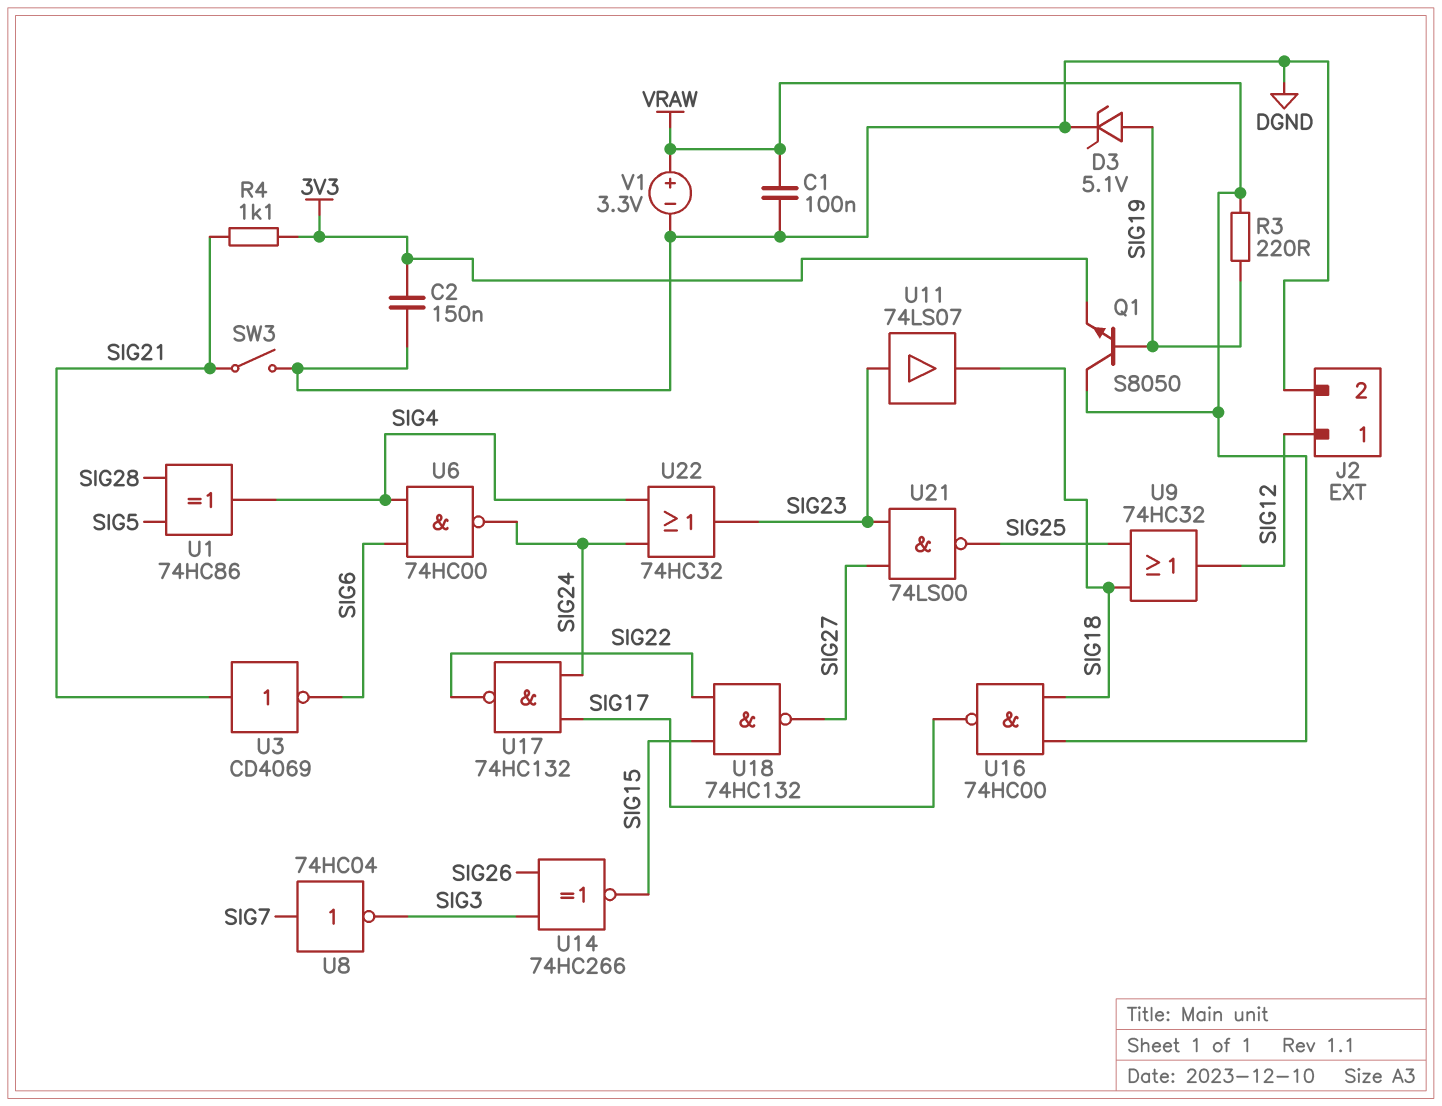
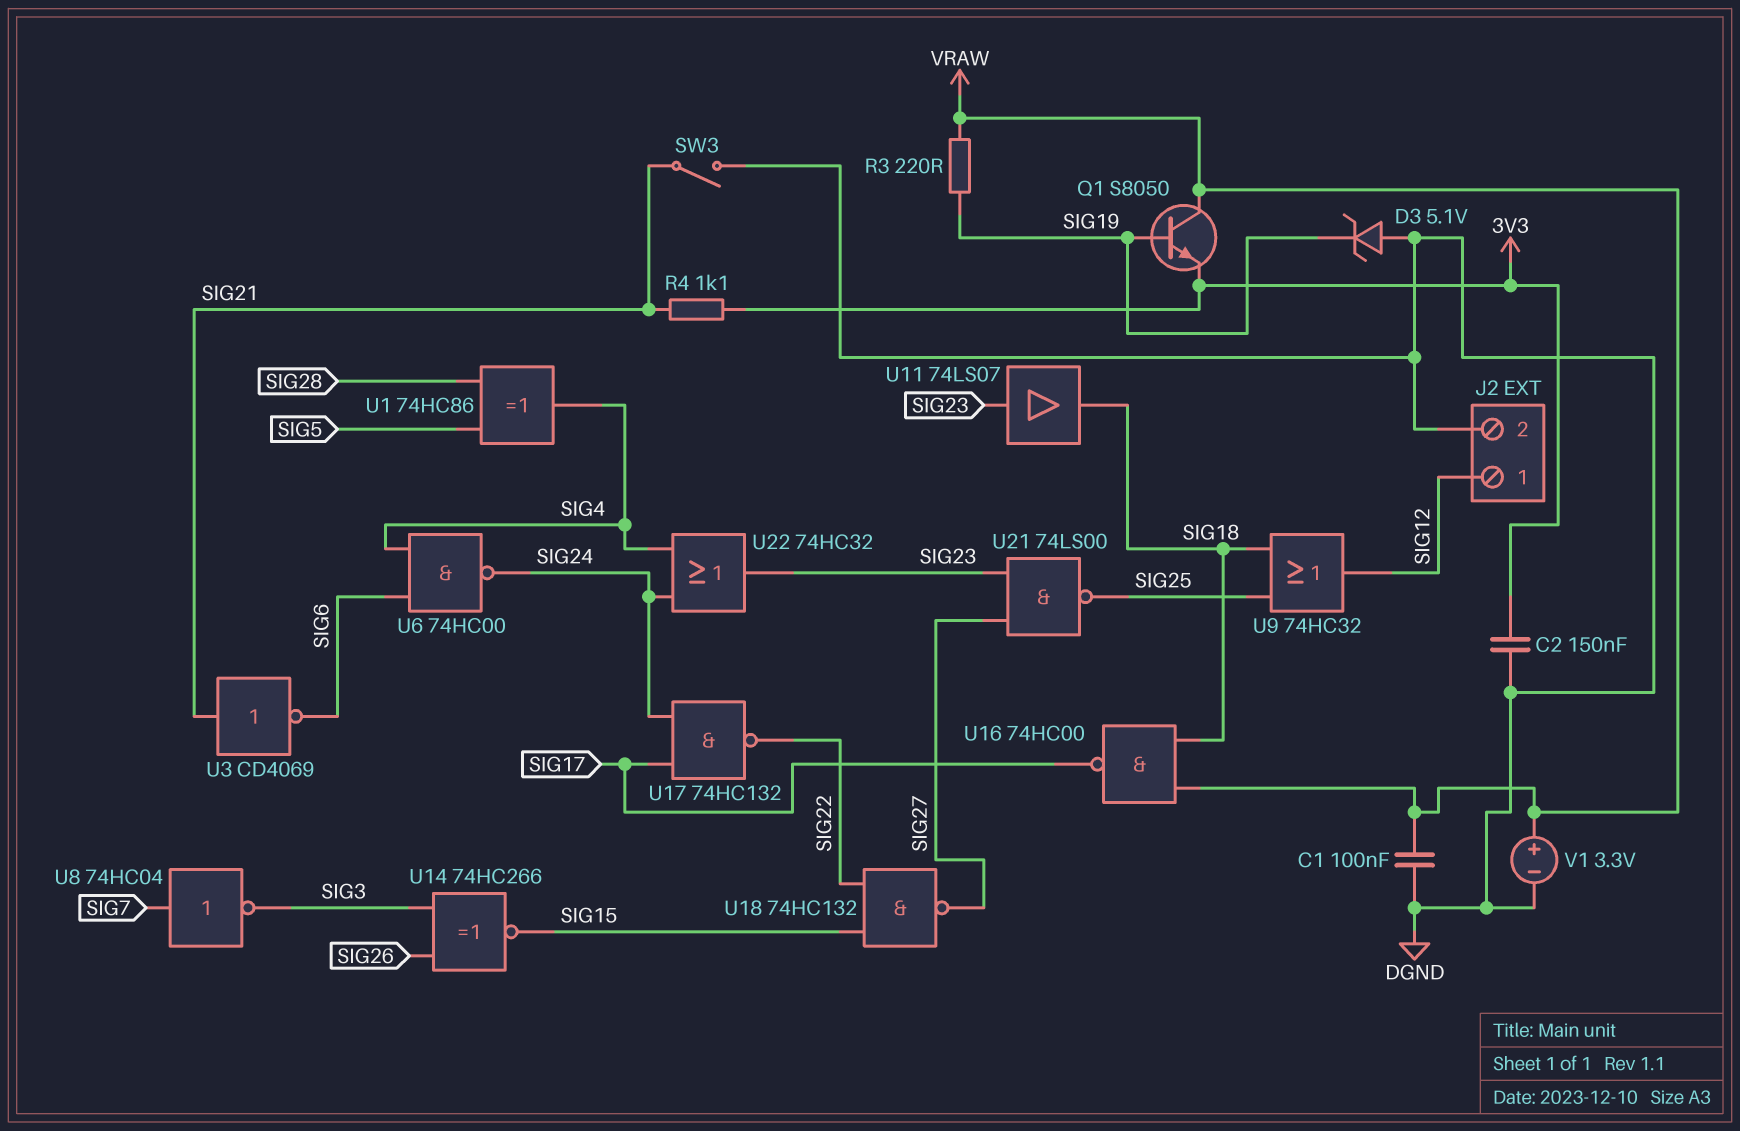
D3: zener 5.1V (A SIG19, K DGND) -> zener 5.1V (A DGND, K SIG19)

